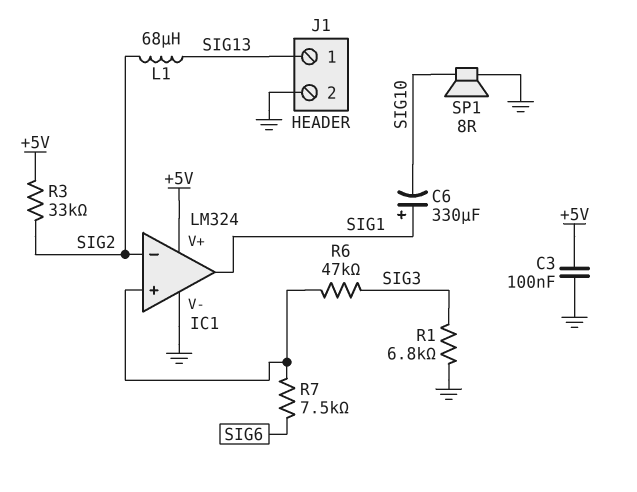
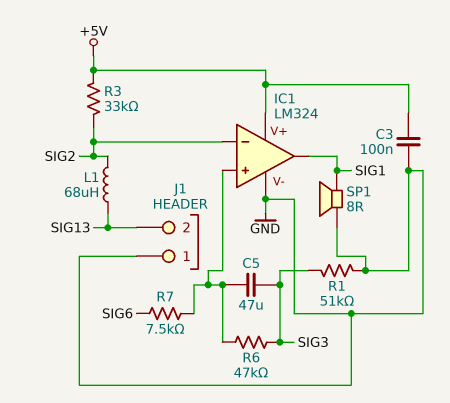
C5: none -> 47uF (IC1/in+, SIG3)
C6: 330uF (plus SIG1, minus SIG10) -> none
J1 pin 1: SIG13 -> GND
J1 pin 2: GND -> SIG13
R1: 6.8k (GND, SIG3) -> 51k (GND, SIG3)
SP1: speaker 8R (GND, SIG10) -> speaker 8R (GND, SIG1)

